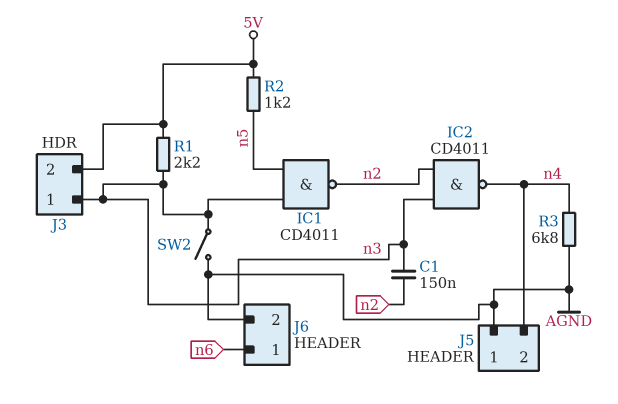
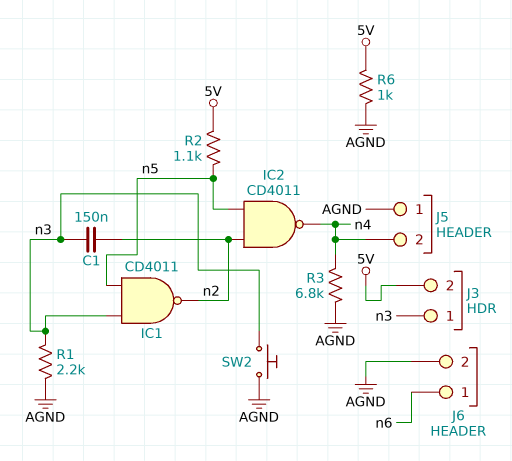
IC2: NAND CD4011 (in n2, in n3, out n4) -> NAND CD4011 (in n2, in n5, out n4)
R1: 2.2k (5V, n3) -> 2.2k (AGND, n3)
R2: 1.2k (5V, n5) -> 1.1k (5V, n5)
R6: none -> 1k (5V, AGND)
SW2: switch (AGND, n3) -> button (AGND, n3)

